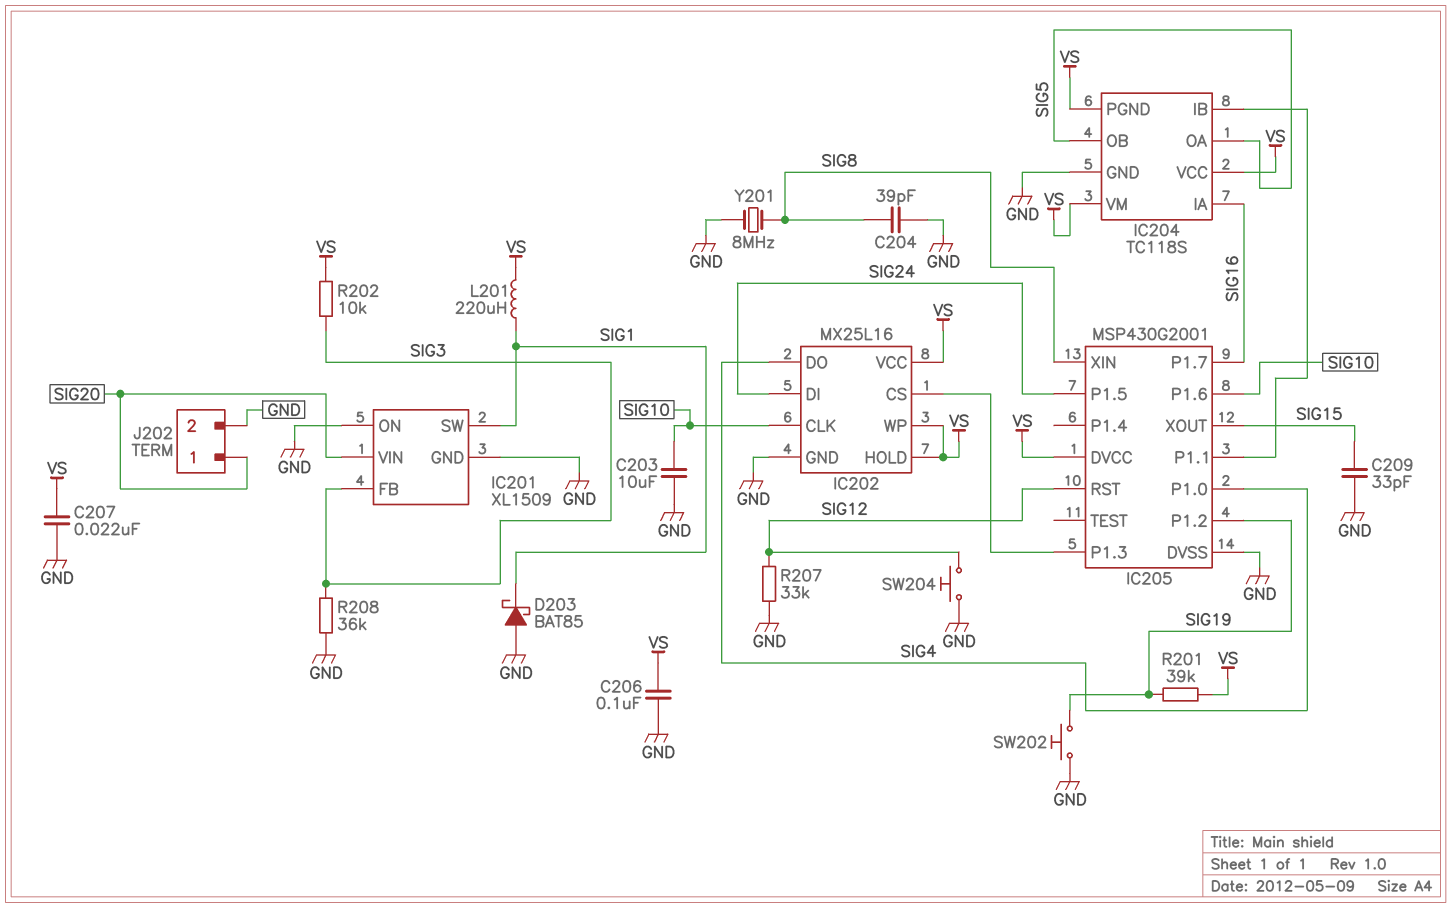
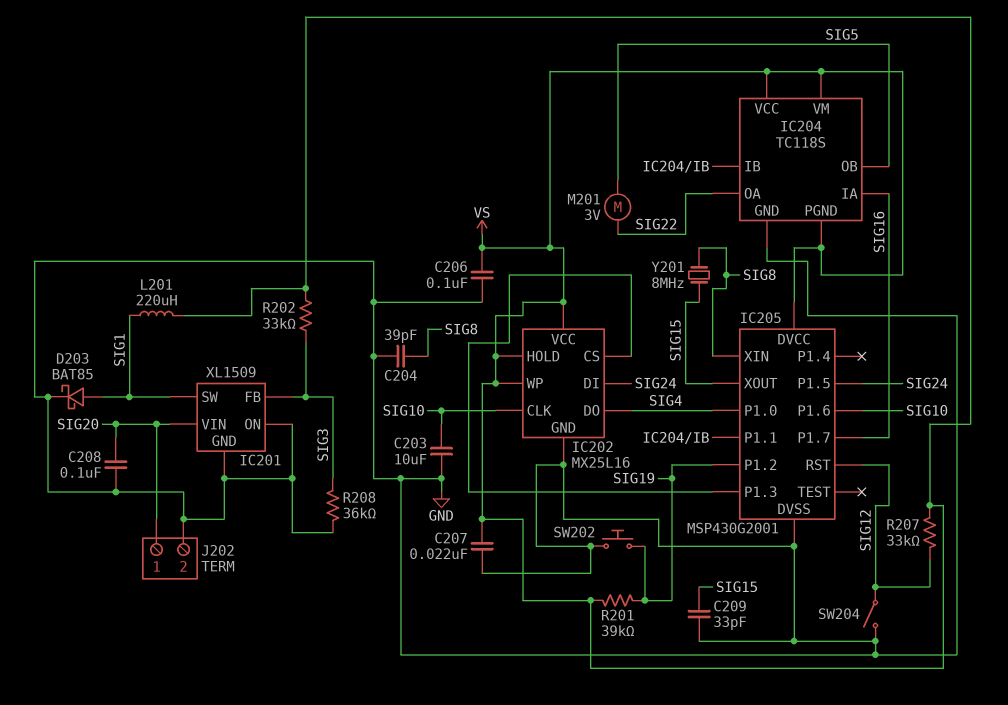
C208: none -> 100nF (GND, SIG20)
D203: schottky BAT85 (A GND, K SIG1) -> schottky BAT85 (A SIG1, K GND)
IC204 pin OA: SIG5 -> SIG22
M201: none -> motor 3V (SIG5, SIG22)
R202: 10k (SIG3, VS) -> 33k (SIG3, VS)
R207: 33k (GND, SIG12) -> 33k (SIG12, VS)
SW204: button (GND, SIG12) -> switch (GND, SIG12)
Y201: 8MHz (GND, SIG8) -> 8MHz (SIG8, SIG15)

